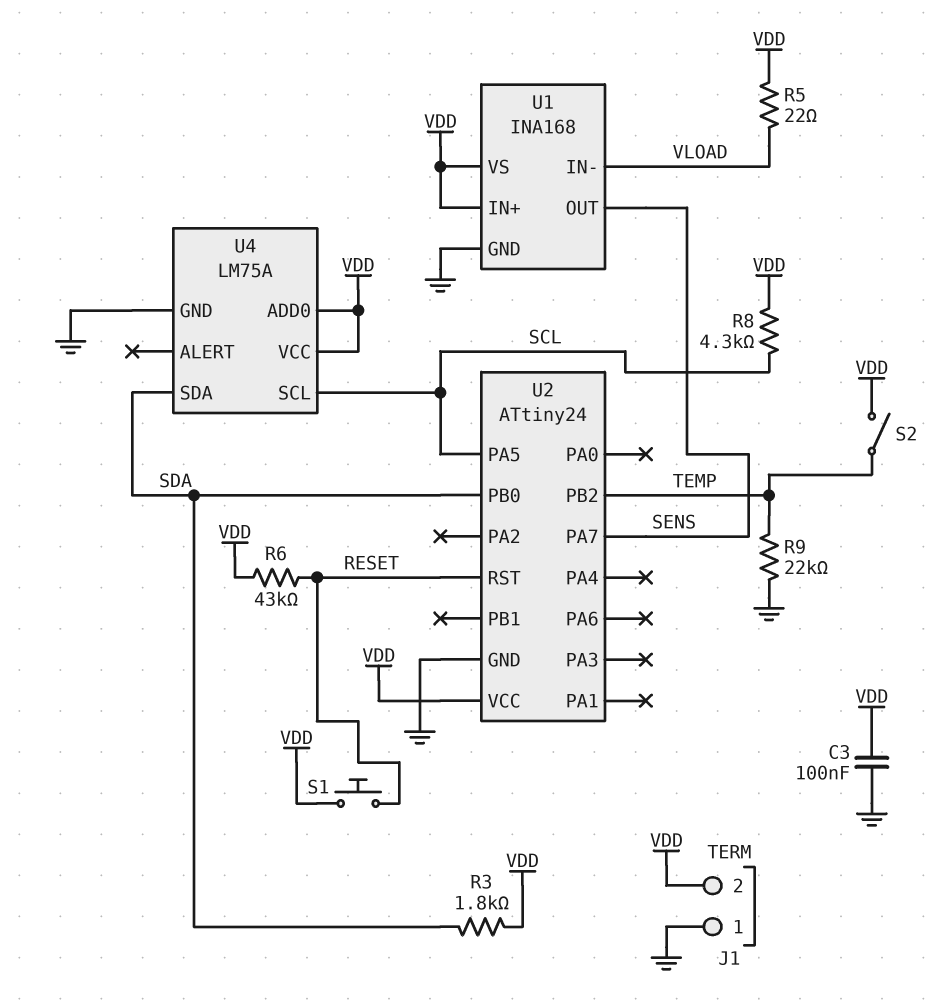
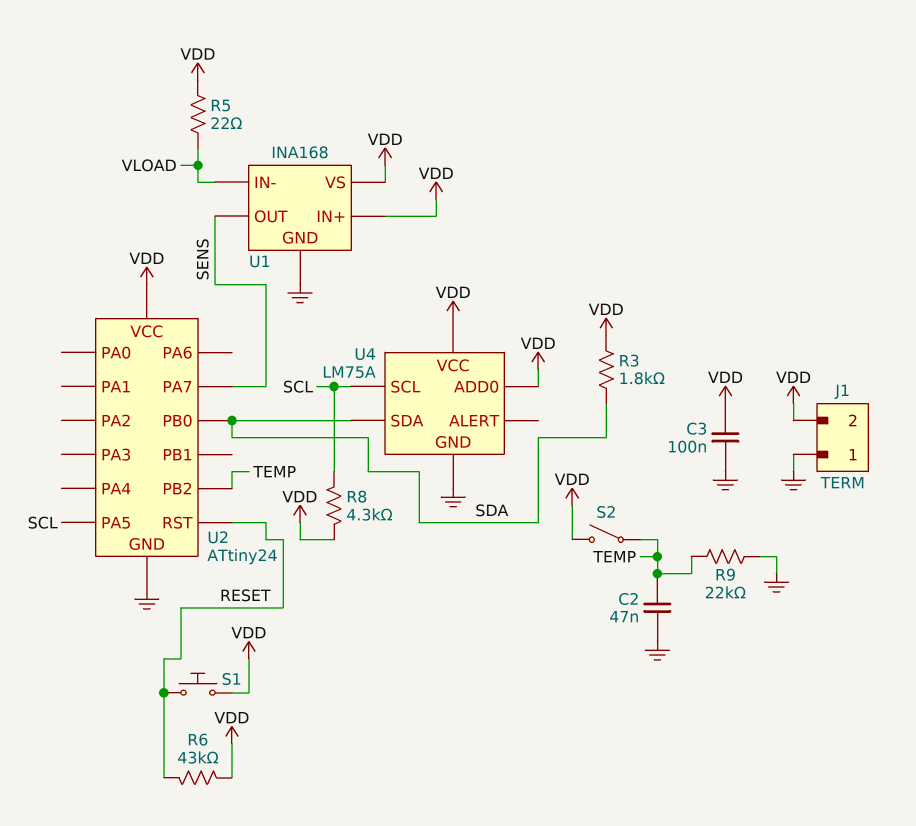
C2: none -> 47nF (GND, TEMP)

